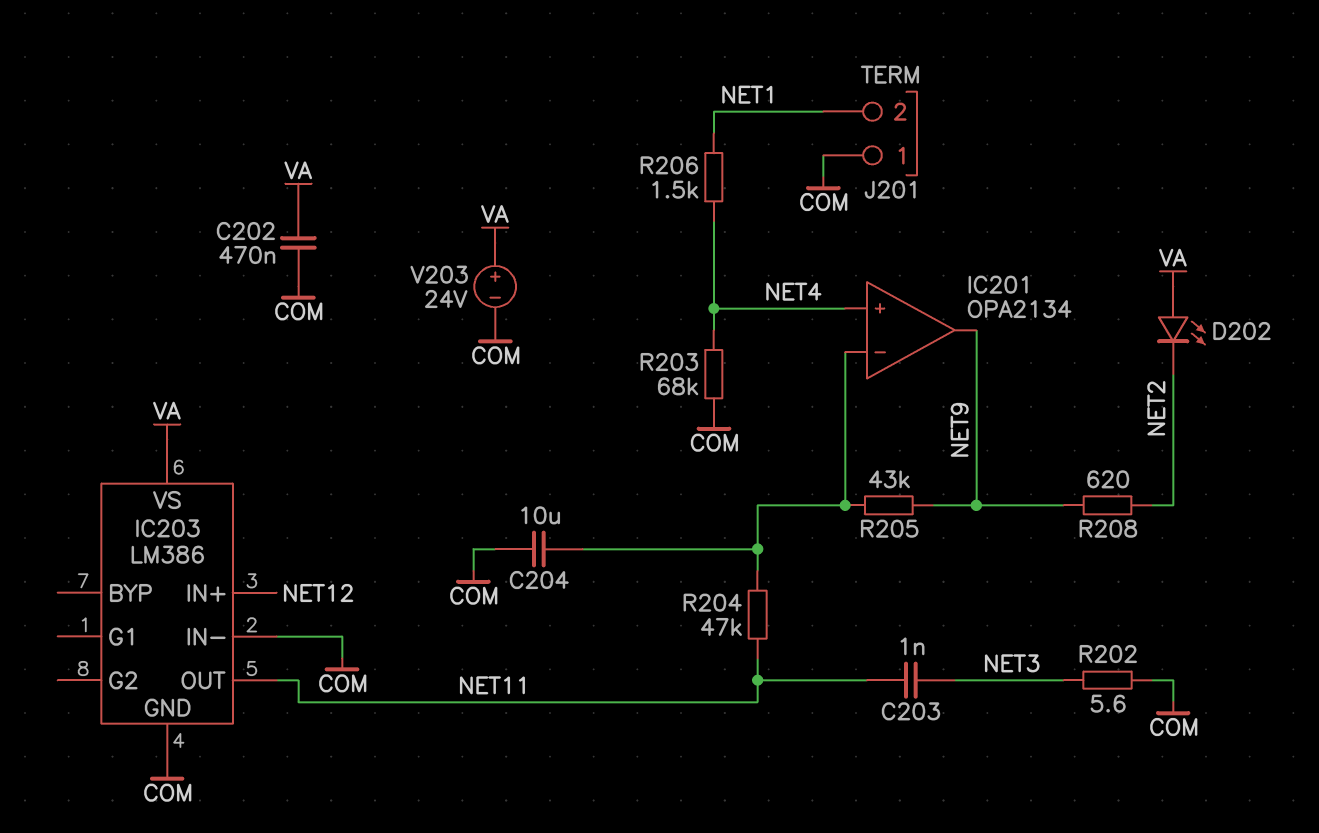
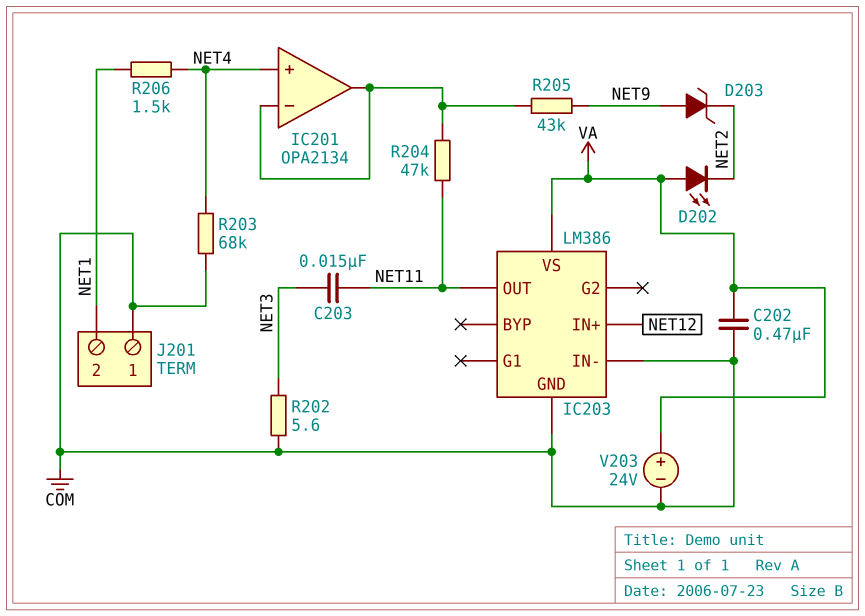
C203: 1nF (NET3, NET11) -> 15nF (NET3, NET11)
C204: 10uF (COM, IC201/in-) -> none
D203: none -> zener (A NET9, K NET2)
IC201 pin out: NET9 -> IC201/in-
R208: 620 (NET2, NET9) -> none

